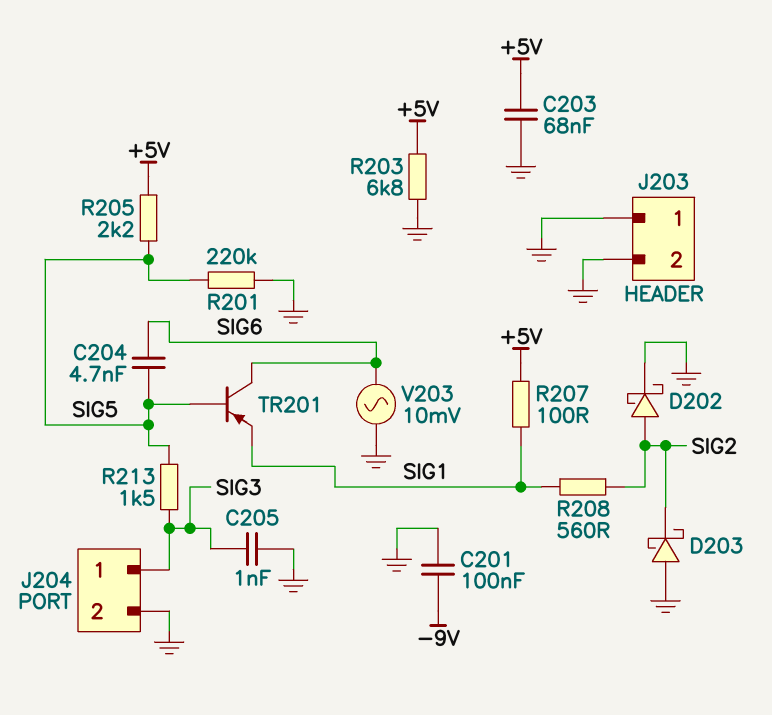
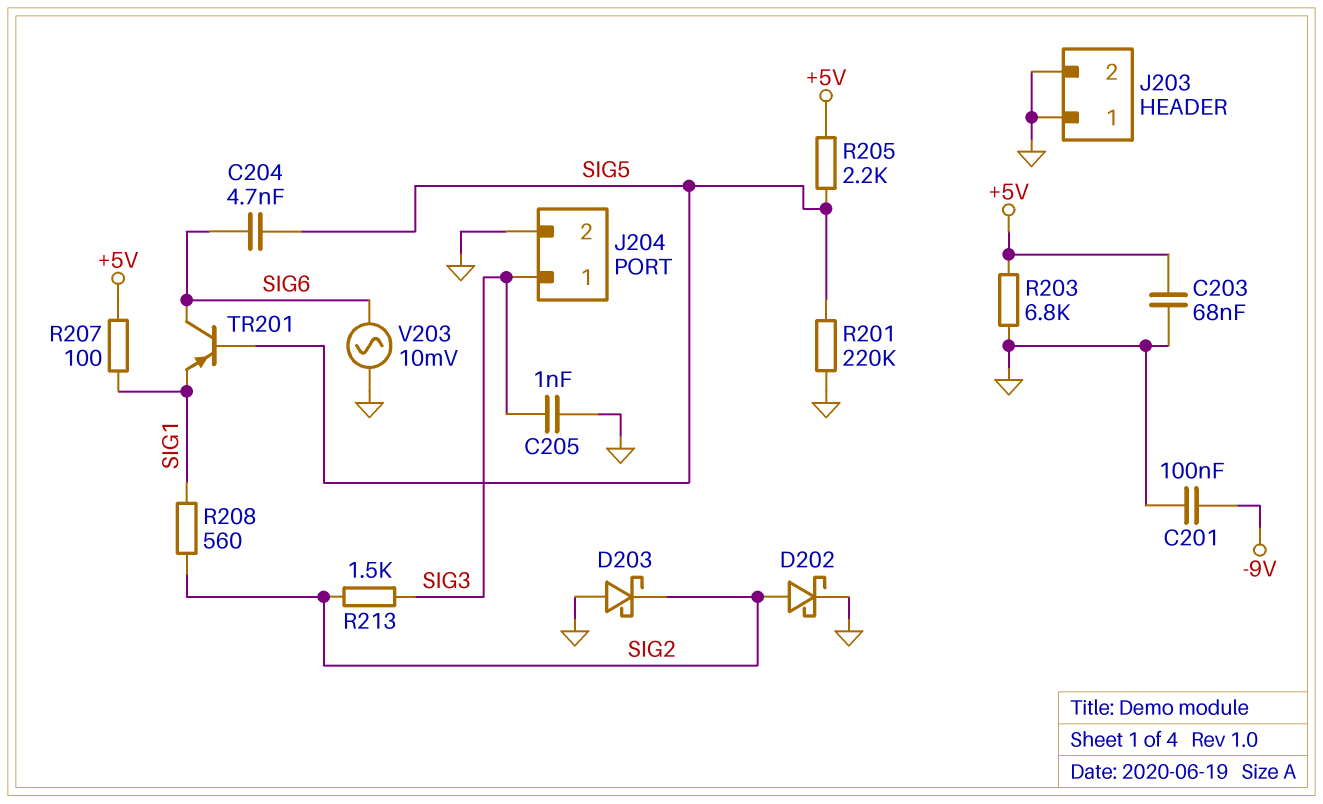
R213: 1.5k (SIG3, SIG5) -> 1.5k (SIG2, SIG3)

